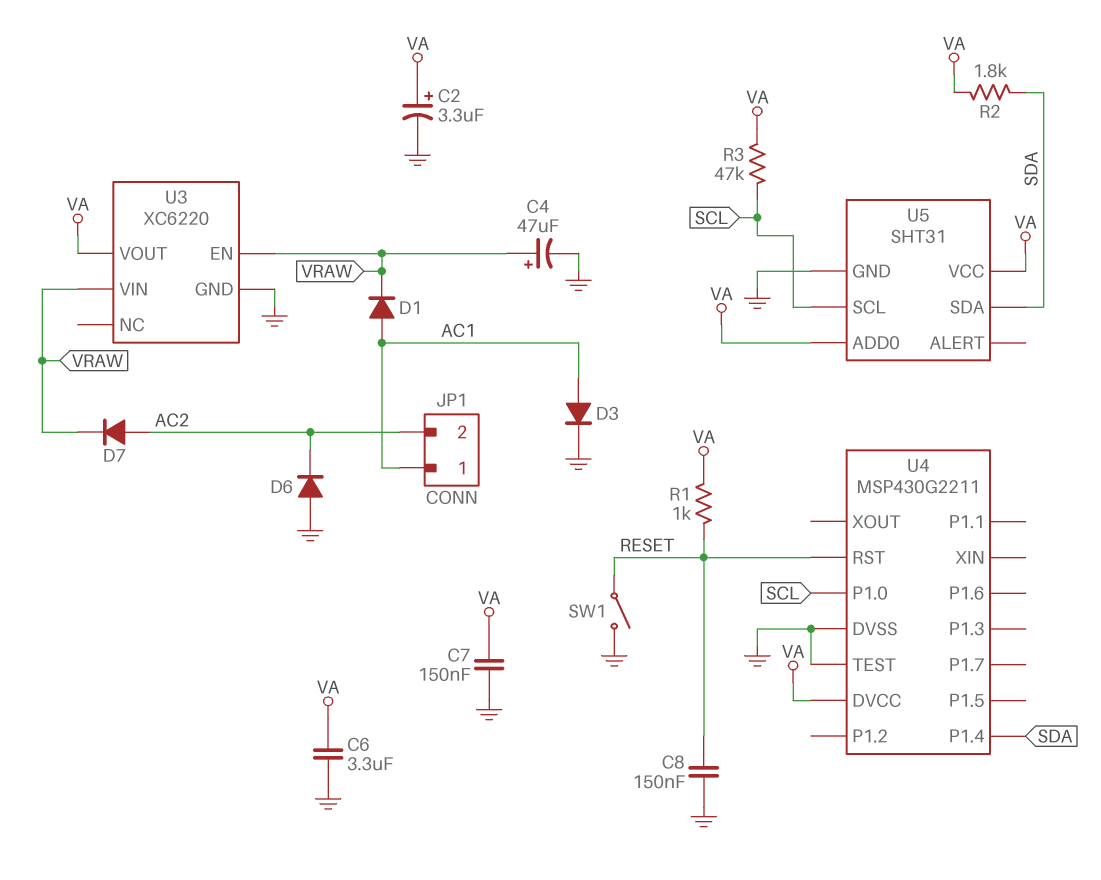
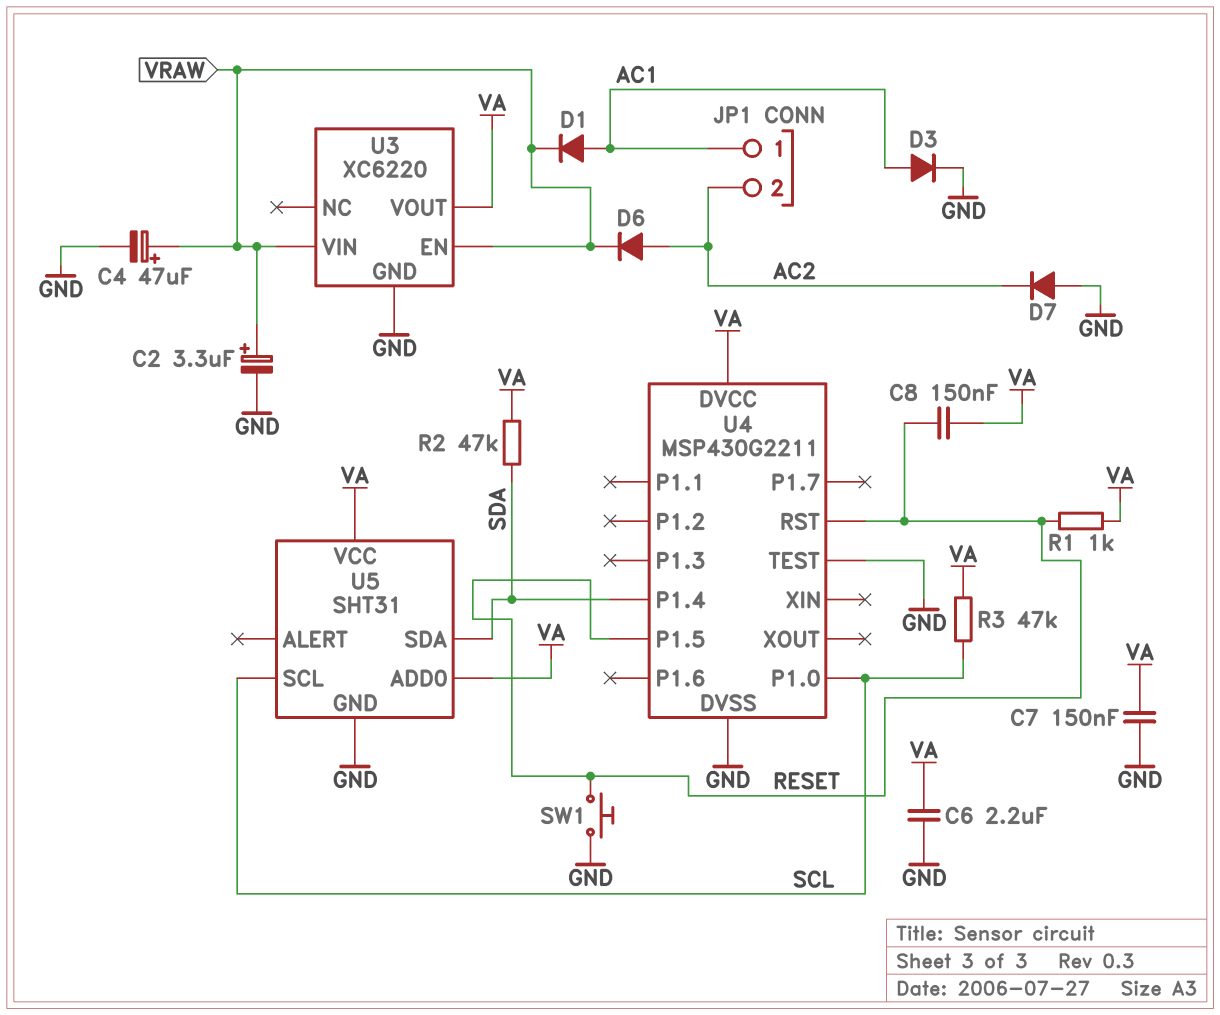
C2: 3.3uF (plus VA, minus GND) -> 3.3uF (plus VRAW, minus GND)
C6: 3.3uF (GND, VA) -> 2.2uF (GND, VA)
C8: 150nF (GND, RESET) -> 150nF (RESET, VA)
D6: diode (A GND, K AC2) -> diode (A AC2, K VRAW)
D7: diode (A AC2, K VRAW) -> diode (A GND, K AC2)
R2: 1.8k (SDA, VA) -> 47k (SDA, VA)
SW1: switch (GND, RESET) -> button (GND, RESET)
U4 pin P1.5: none -> RESET

